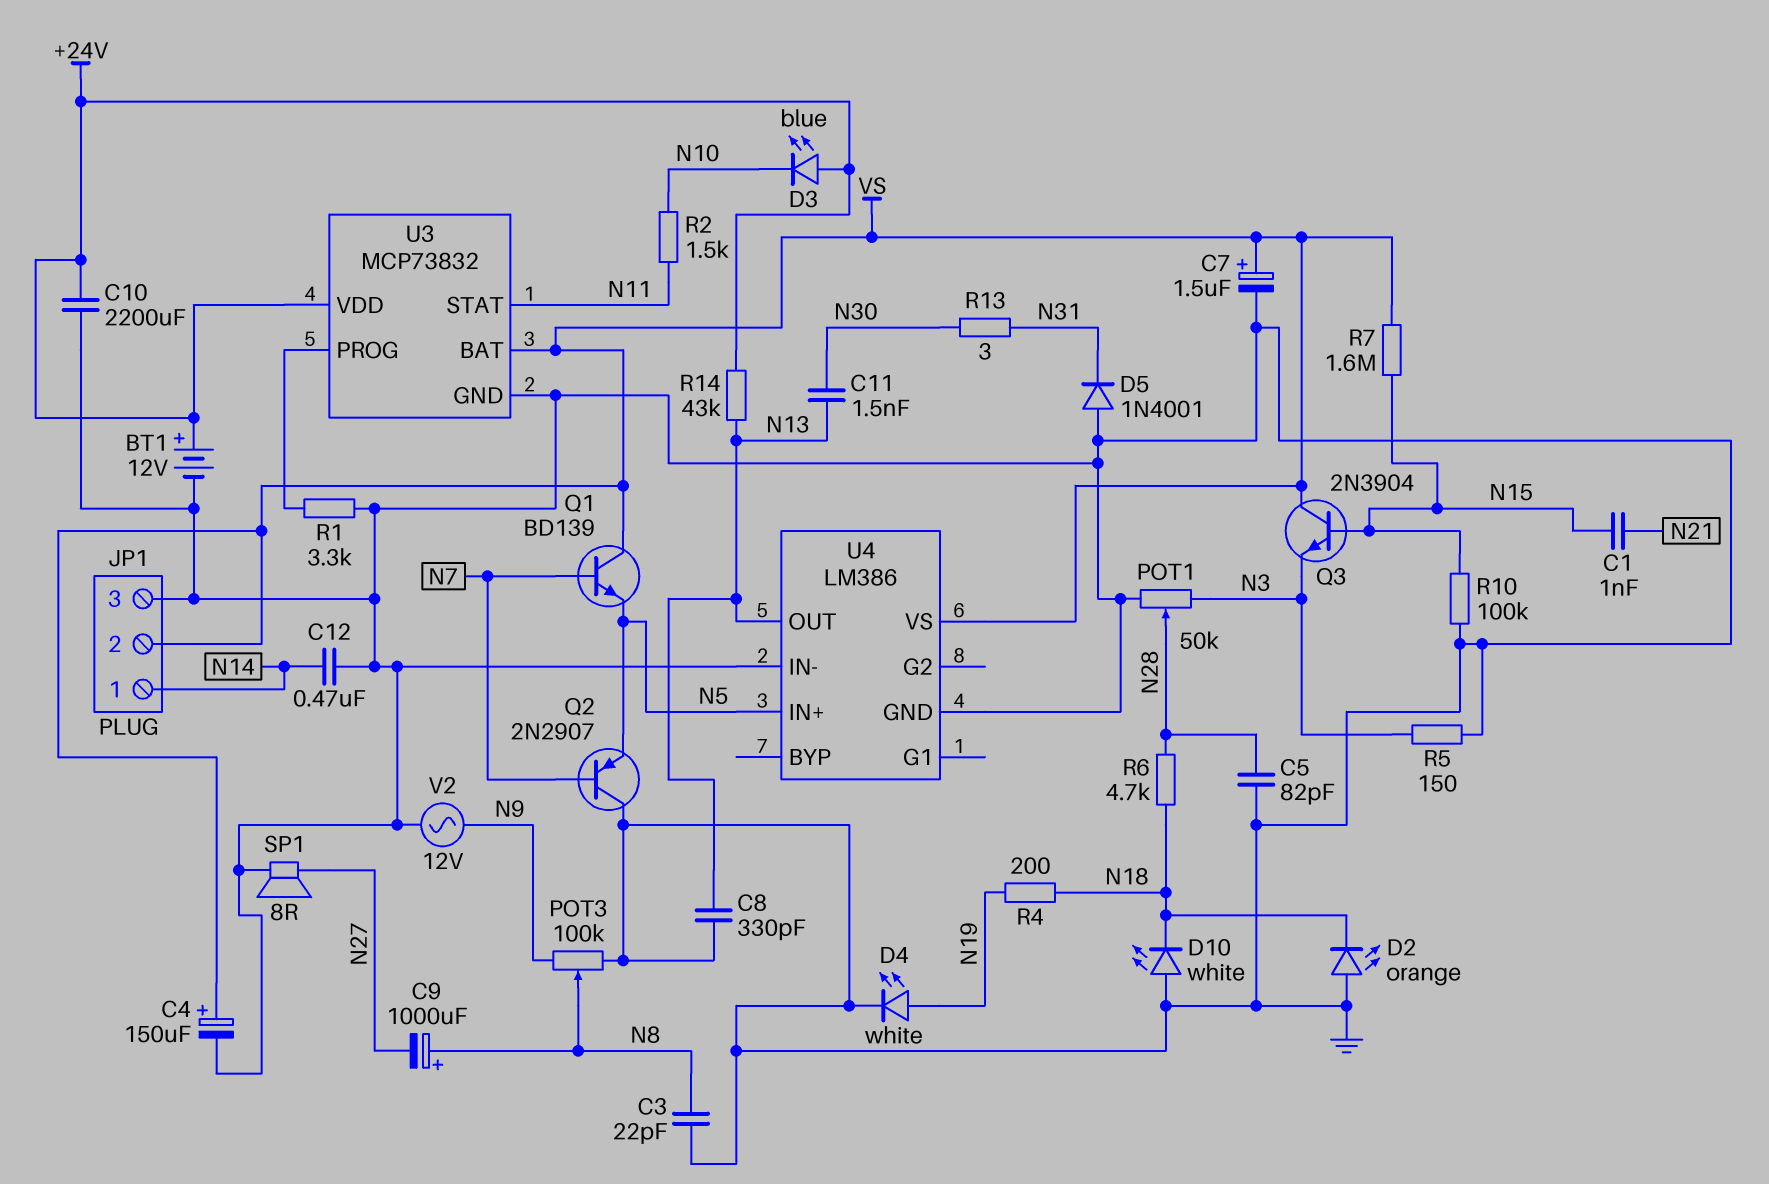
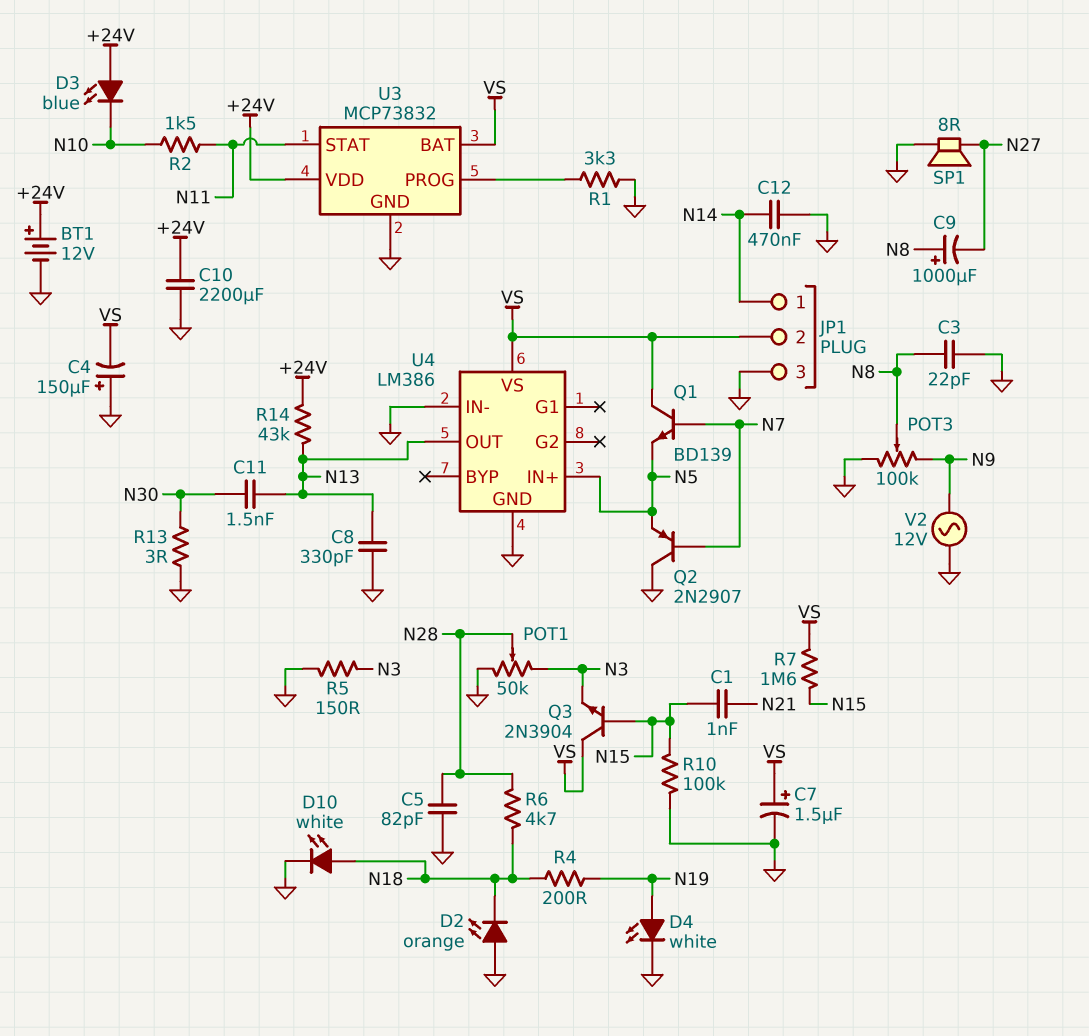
C4: 150uF (plus VS, minus GND) -> 150uF (plus GND, minus VS)
D5: diode 1N4001 (A GND, K N31) -> none
D10: LED white (A GND, K N18) -> LED white (A N18, K GND)
R13: 3 (N30, N31) -> 3 (GND, N30)

